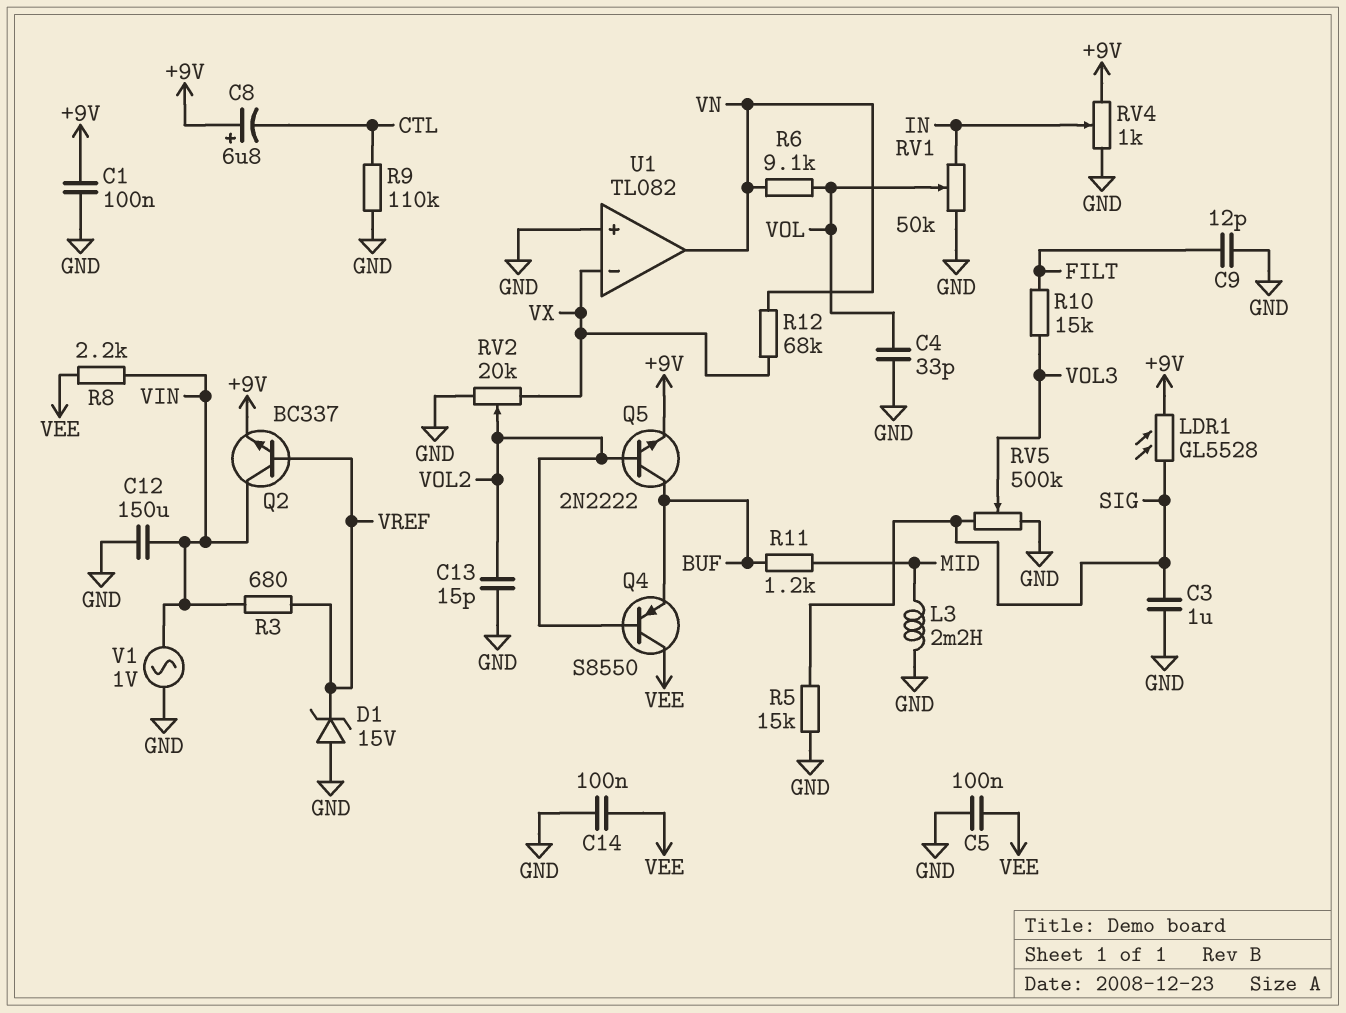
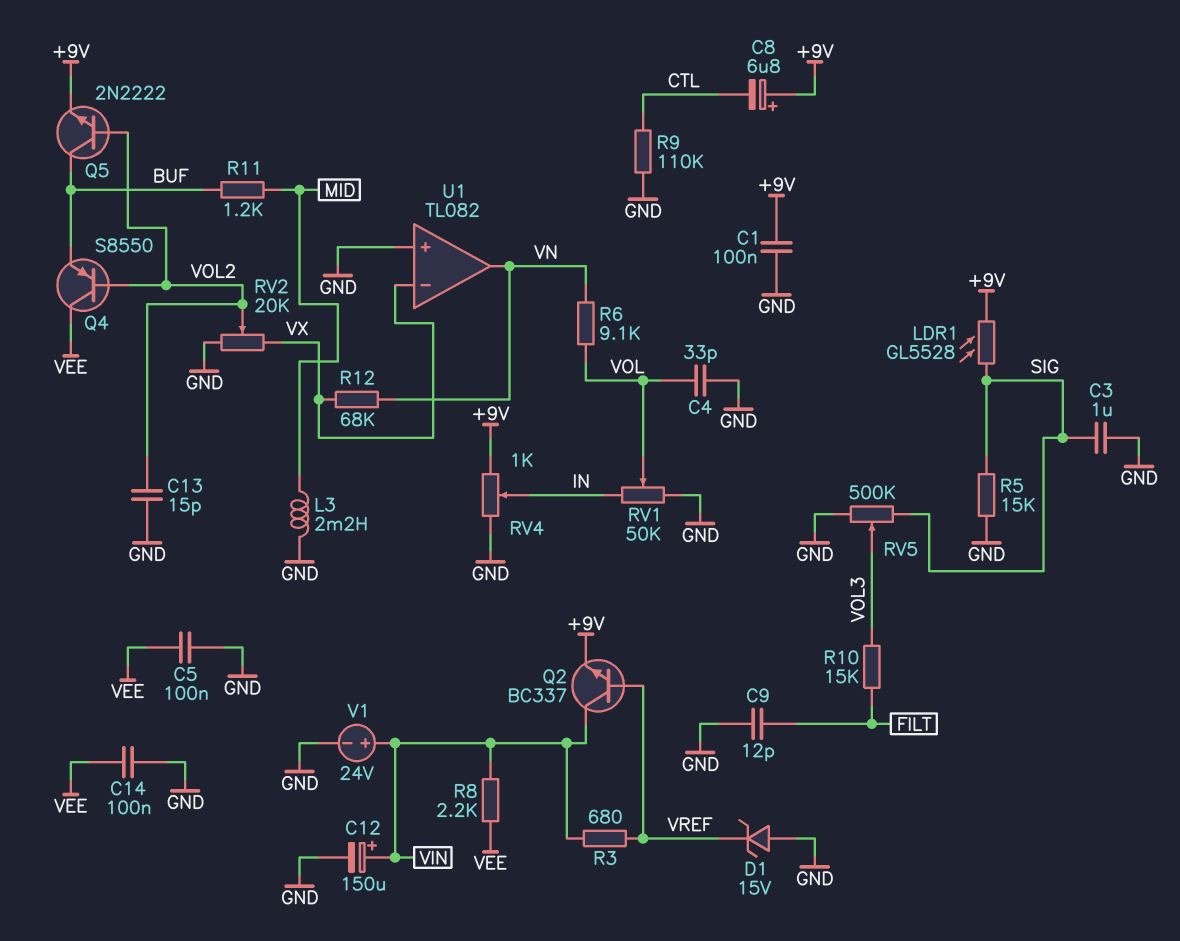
C12: 150uF (GND, VIN) -> 150uF (plus VIN, minus GND)
V1: AC 1V (GND, VIN) -> 24V (plus VIN, minus GND)

